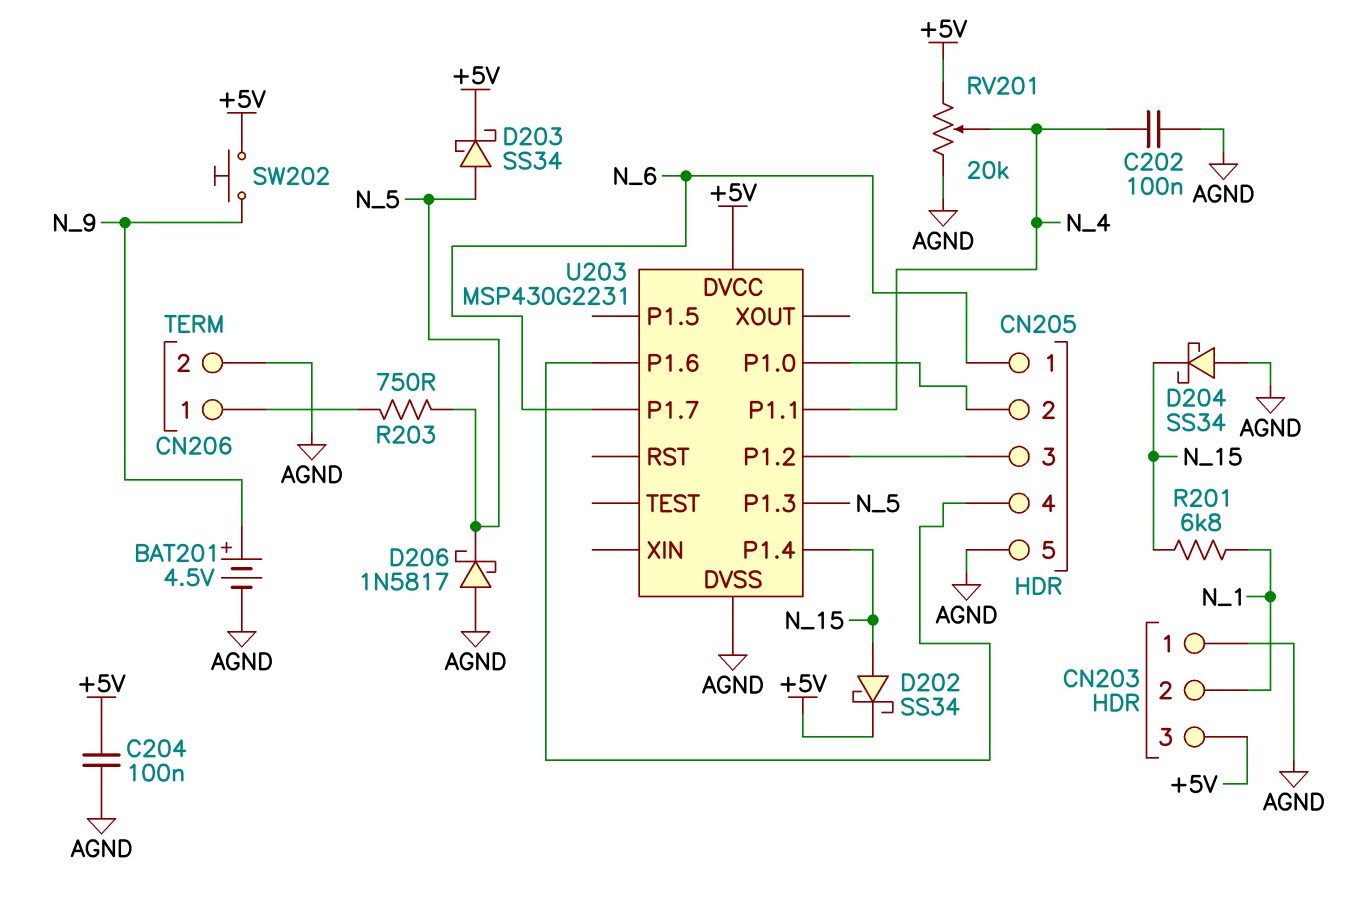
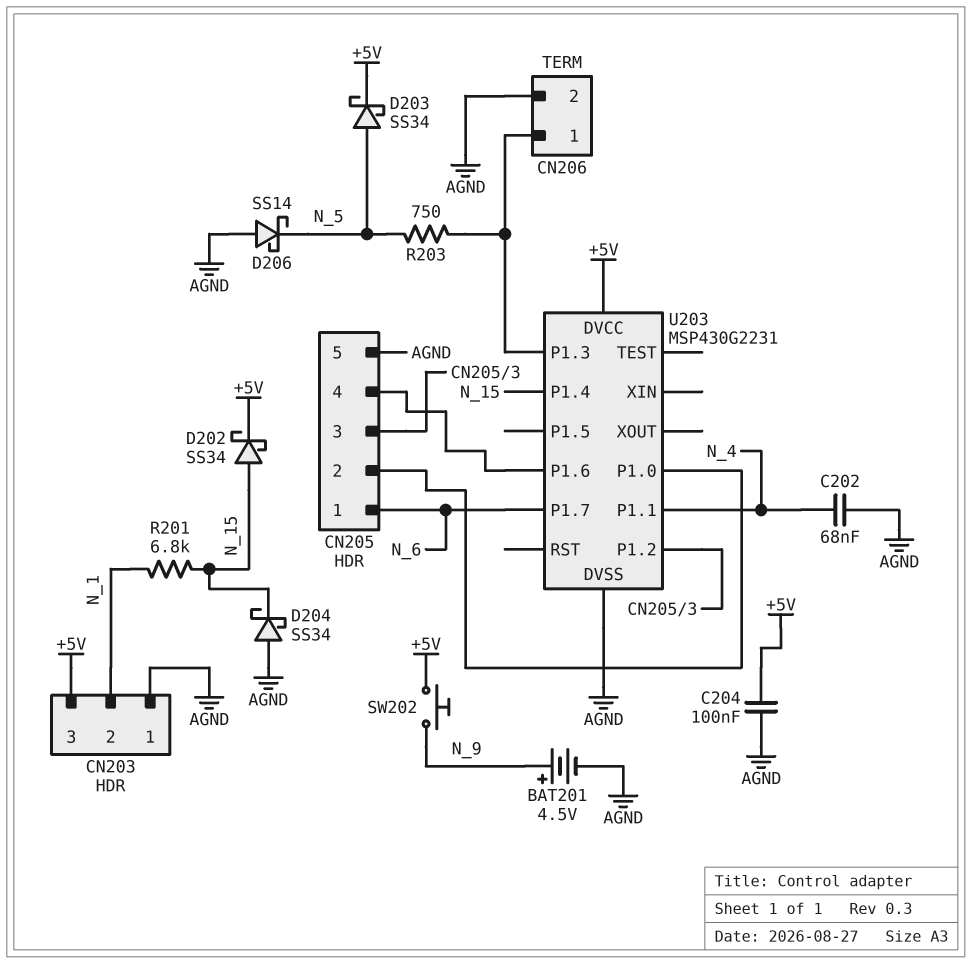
C202: 100nF (AGND, N_4) -> 68nF (AGND, N_4)
D206: schottky 1N5817 (A AGND, K N_5) -> schottky SS14 (A AGND, K N_5)
RV201: 20k (+5V, AGND, wiper N_4) -> none
U203 pin P1.3: N_5 -> CN206/1

